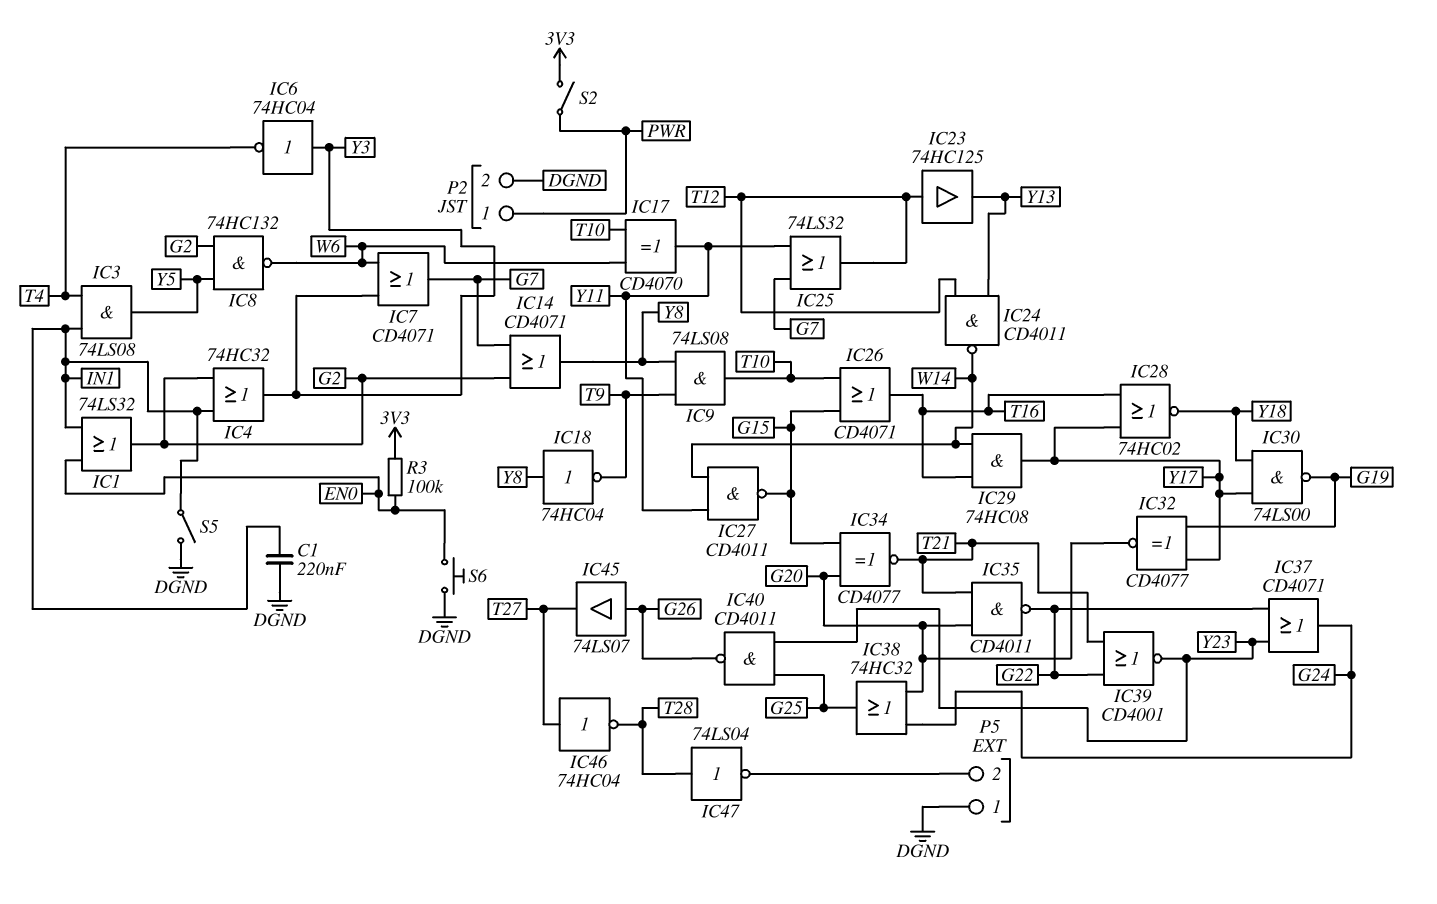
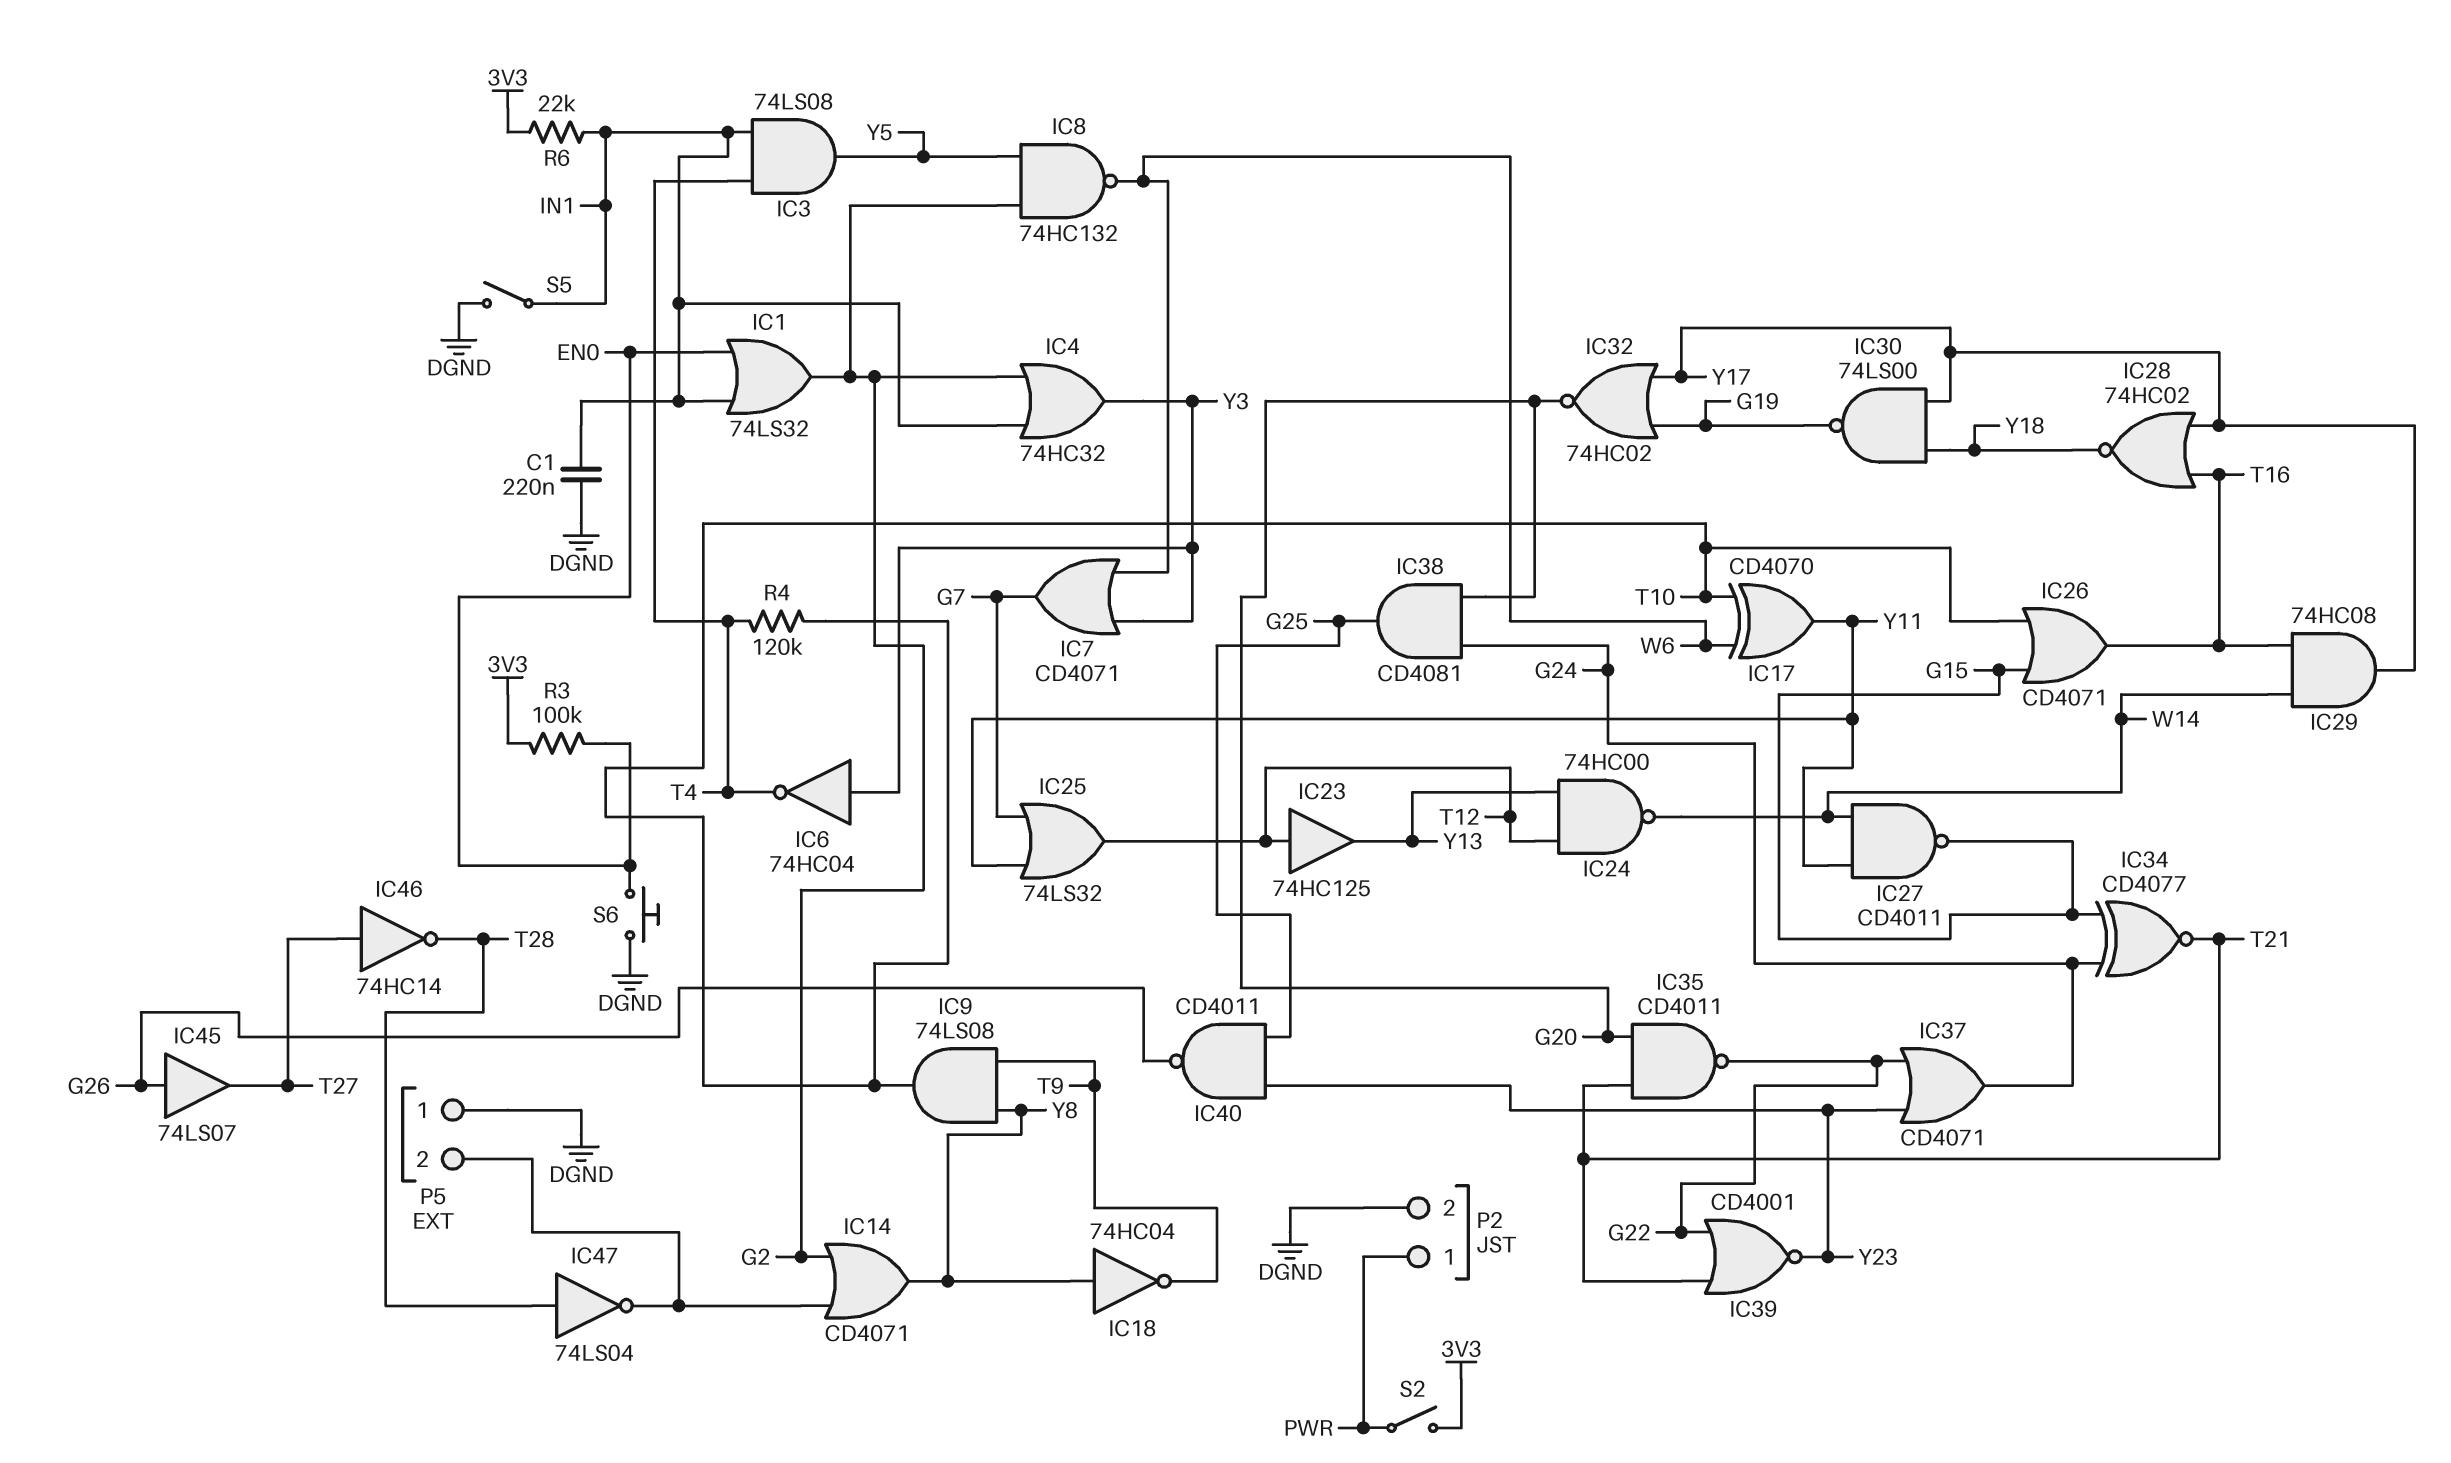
IC14: OR CD4071 (in G2, in G7, out Y8) -> OR CD4071 (in G2, in P5/2, out Y8)
IC24: NAND CD4011 (in T12, in Y13, out W14) -> NAND 74HC00 (in T12, in Y13, out W14)
IC32: XNOR CD4077 (in G19, in Y17, out G20) -> NOR 74HC02 (in G19, in Y17, out G20)
IC34: XNOR CD4077 (in G15, in G20, out T21) -> XNOR CD4077 (in G15, in G24, out T21)
IC38: OR 74HC32 (in G20, in G24, out G25) -> AND CD4081 (in G20, in G24, out G25)
IC46: NOT 74HC04 (in T27, out T28) -> NOT 74HC14 (in T27, out T28)
R4: none -> 120k (T4, T10)
R6: none -> 22k (3V3, IN1)

